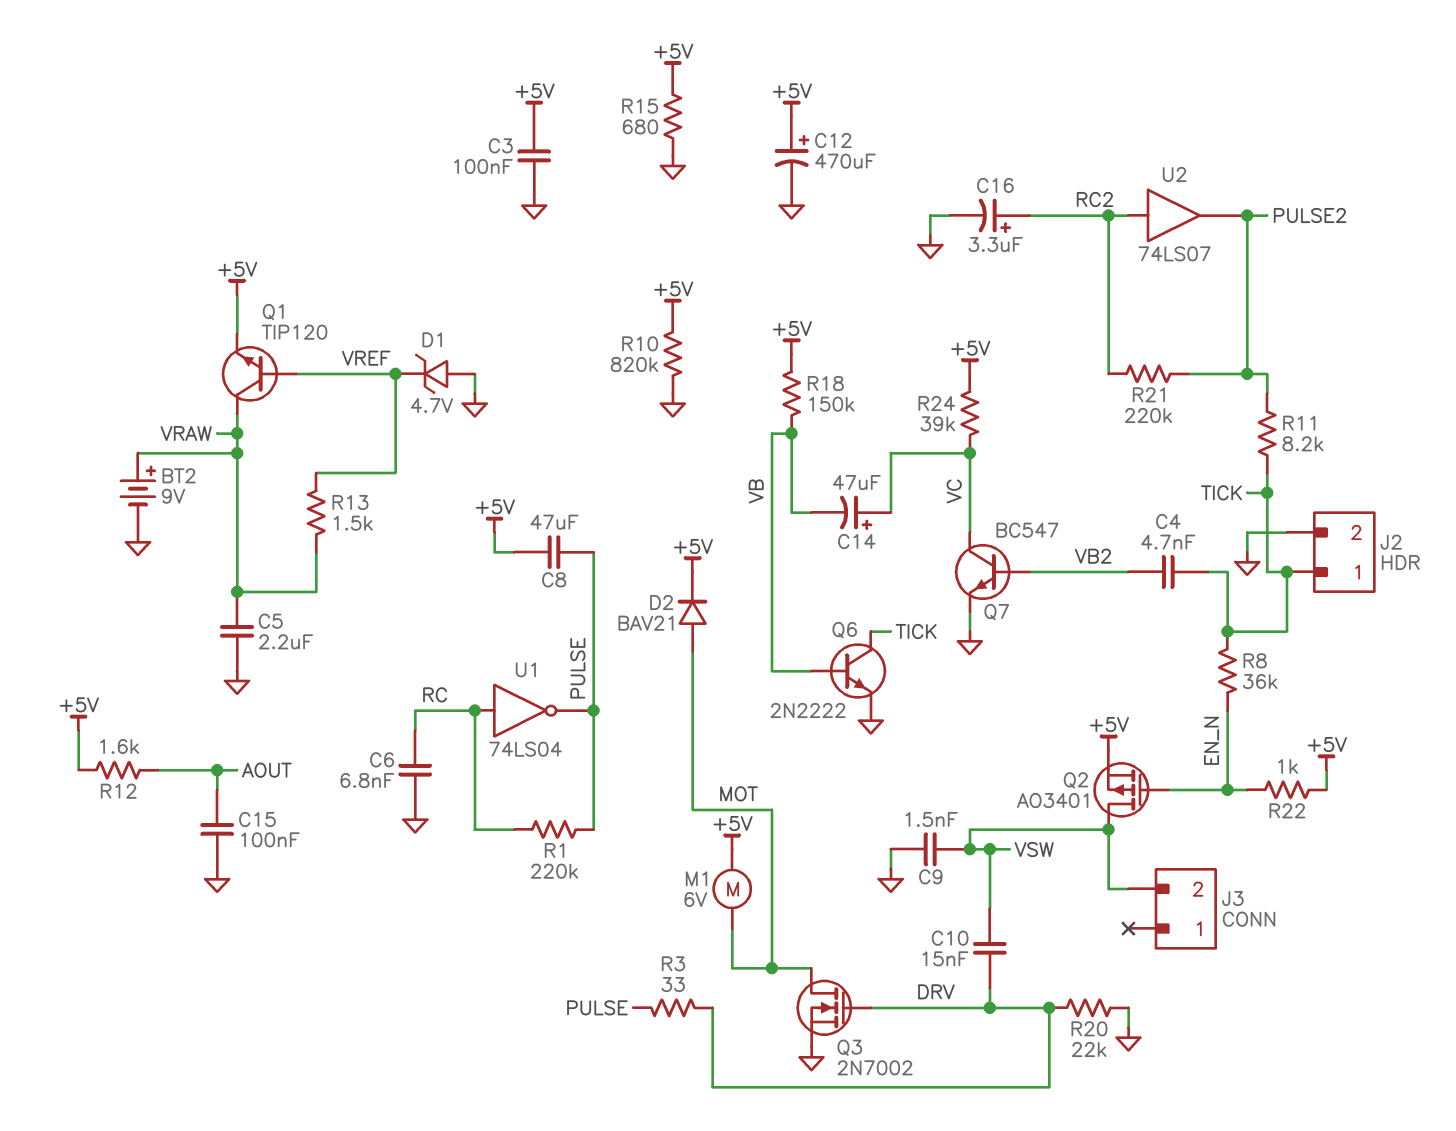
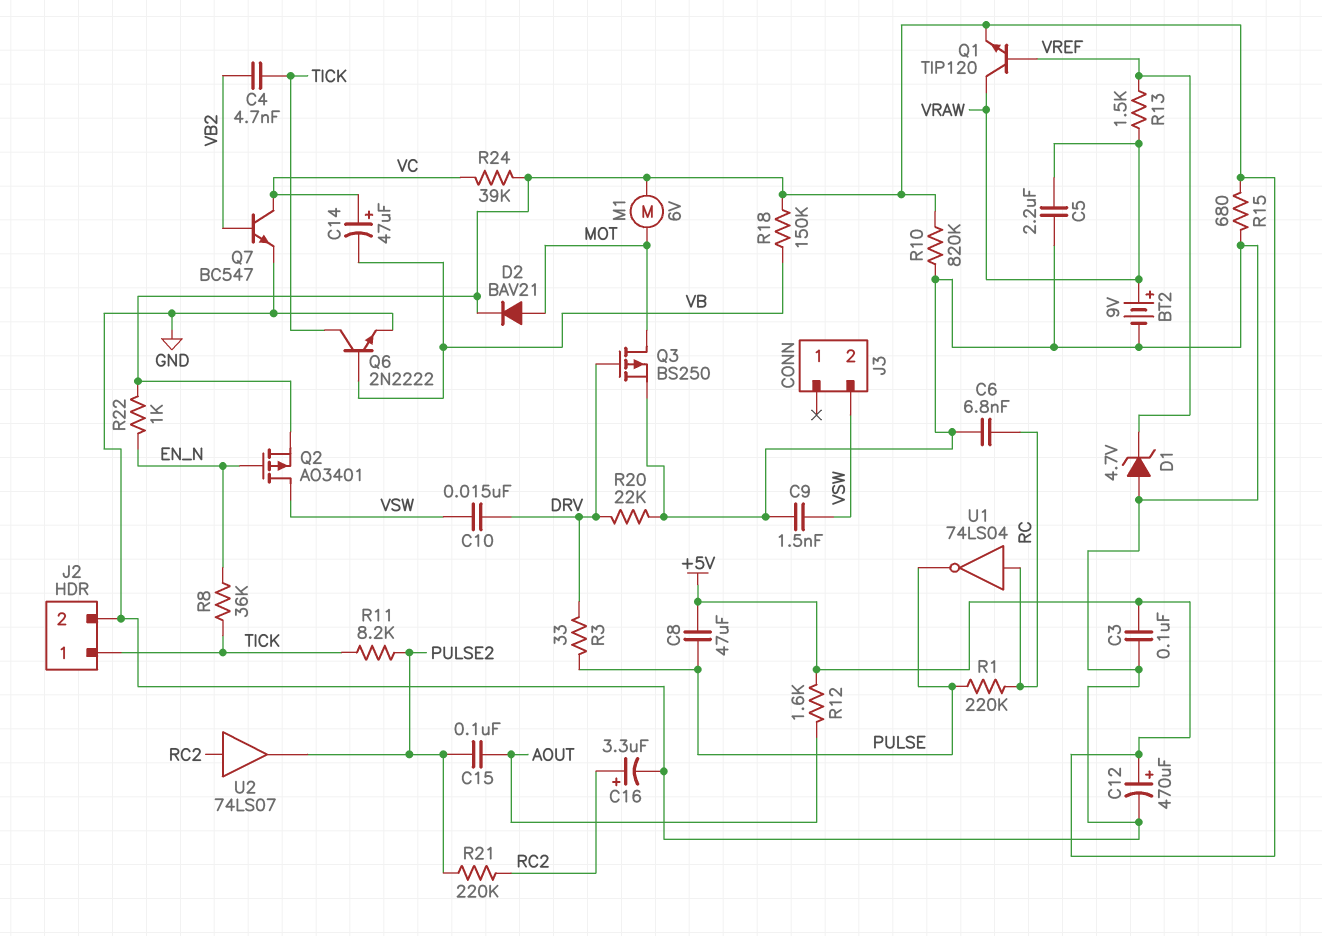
C15: 100nF (AOUT, GND) -> 100nF (AOUT, PULSE2)
Q3: NMOS 2N7002 (G DRV, D MOT, S GND) -> PMOS BS250 (G DRV, D MOT, S GND)

